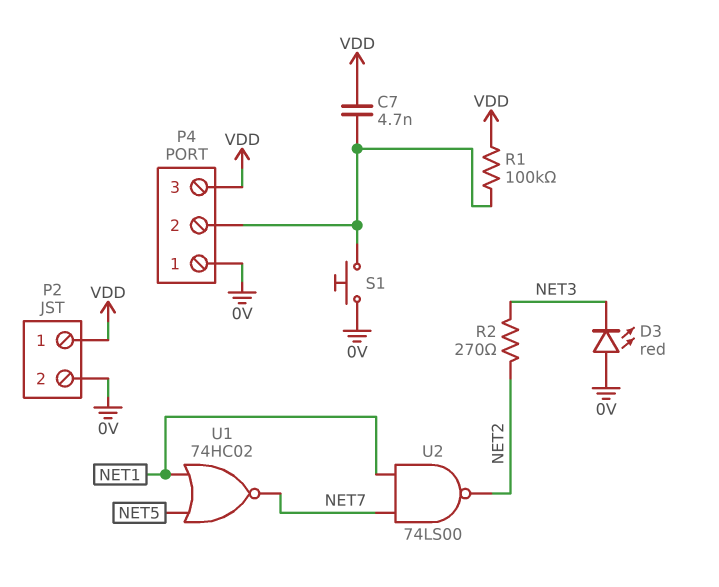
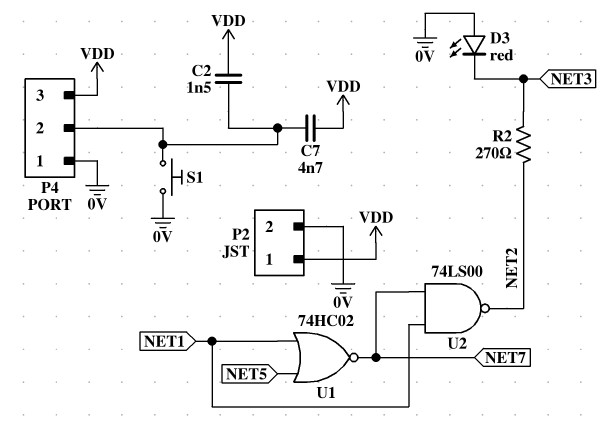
C2: none -> 1.5nF (P4/2, VDD)
R1: 100k (P4/2, VDD) -> none

